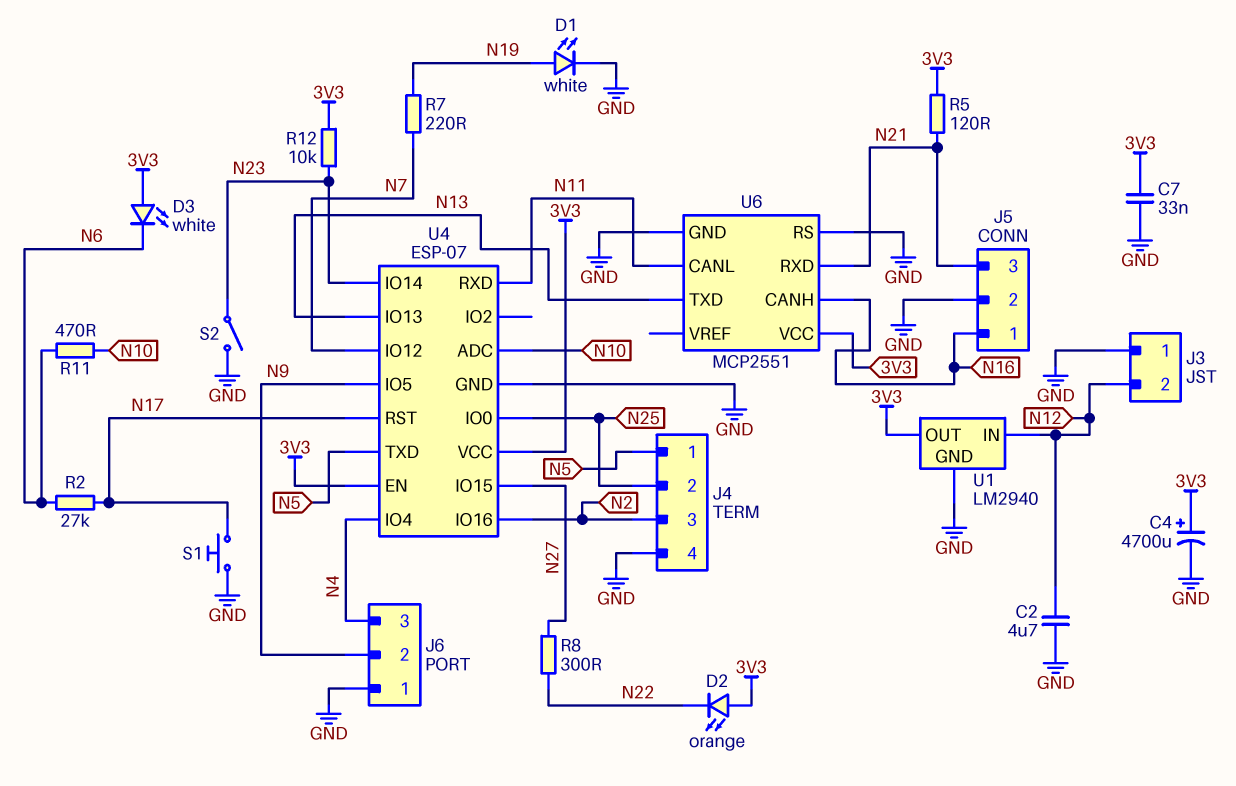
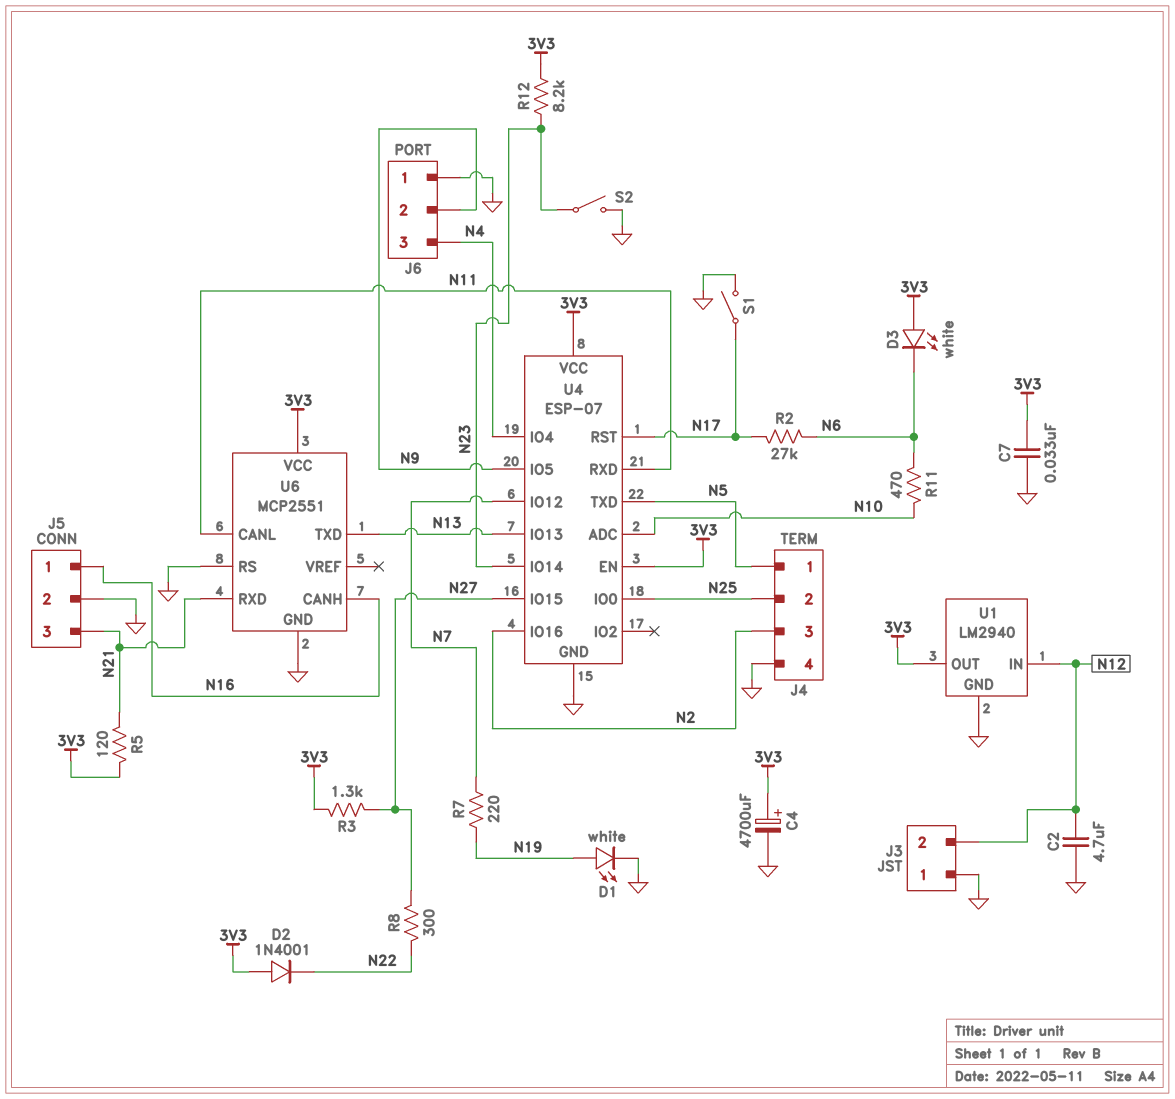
D2: LED orange (A 3V3, K N22) -> diode 1N4001 (A 3V3, K N22)
R3: none -> 1.3k (3V3, N27)
R12: 10k (3V3, N23) -> 8.2k (3V3, N23)
S1: button (GND, N17) -> switch (GND, N17)

